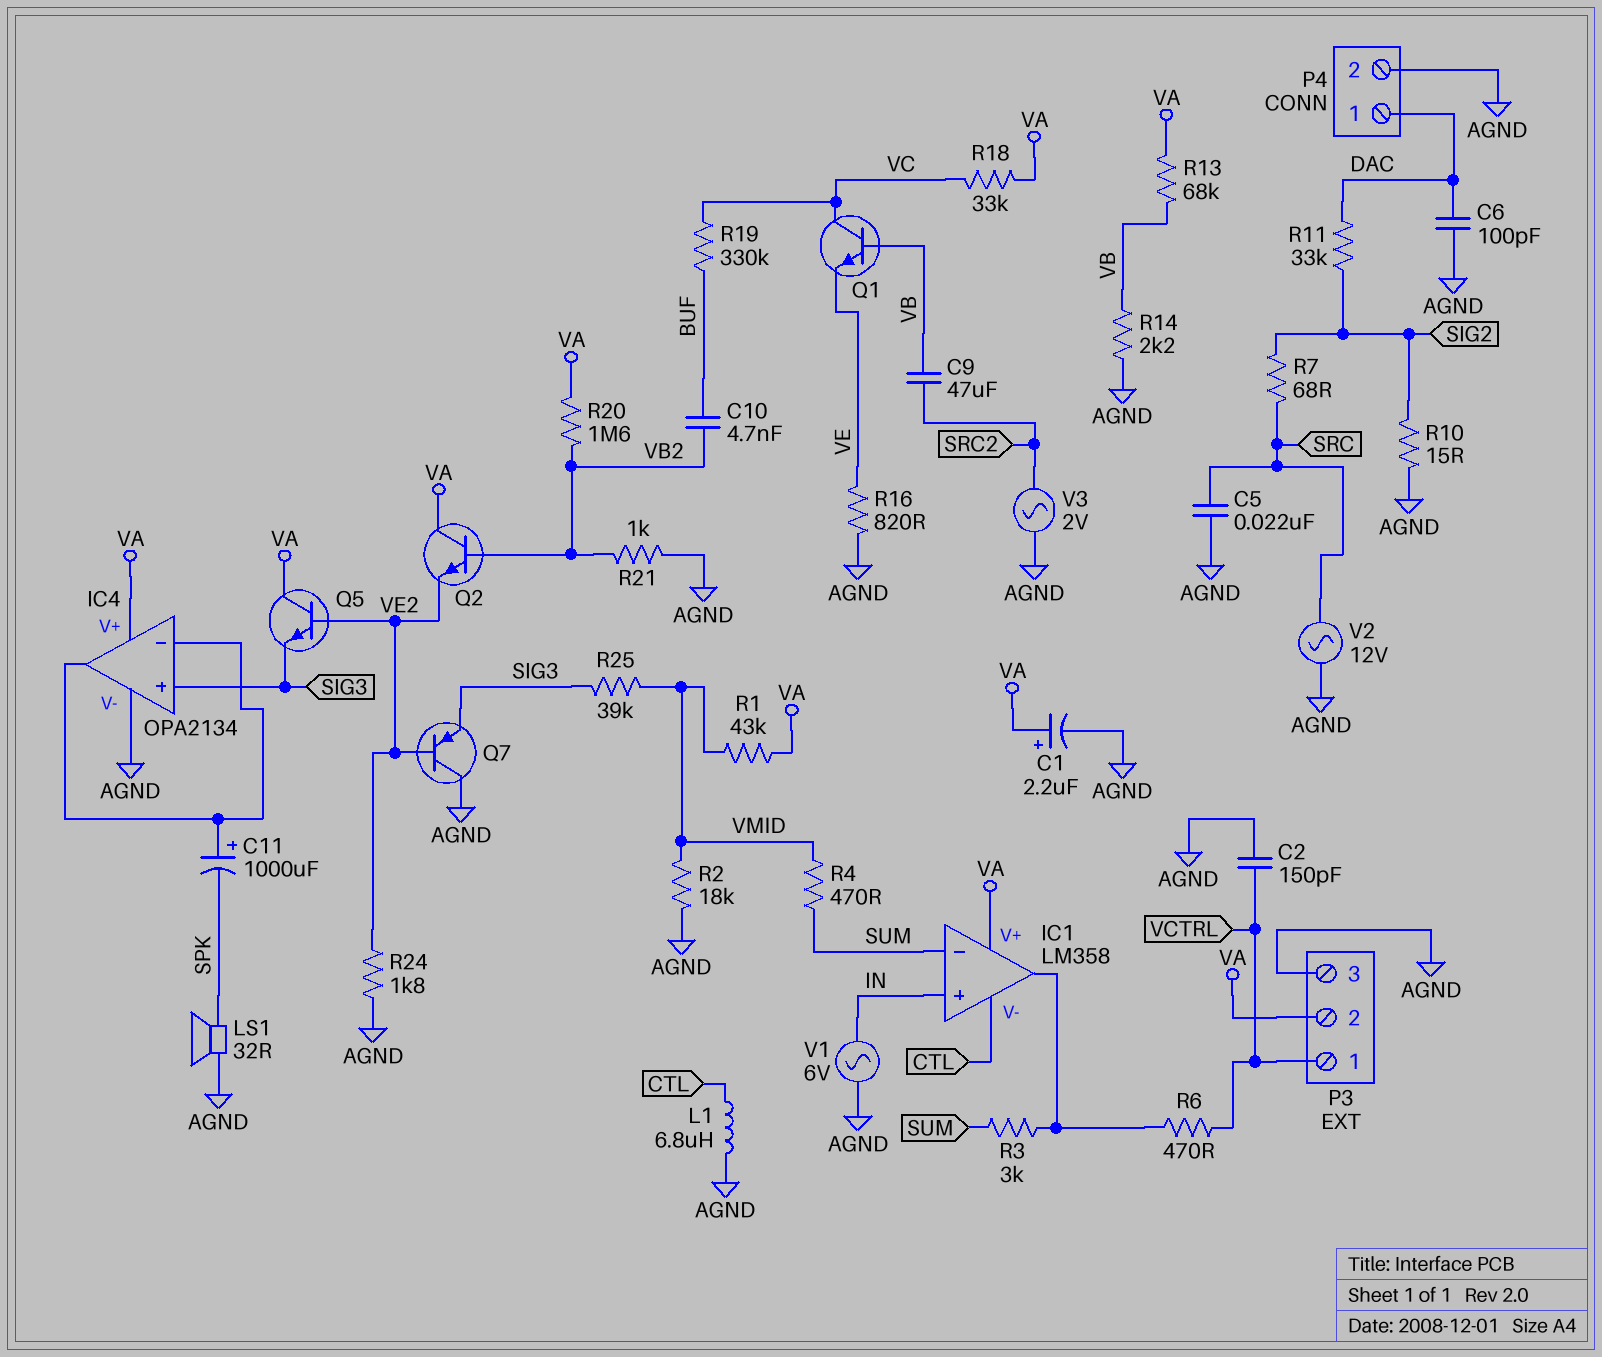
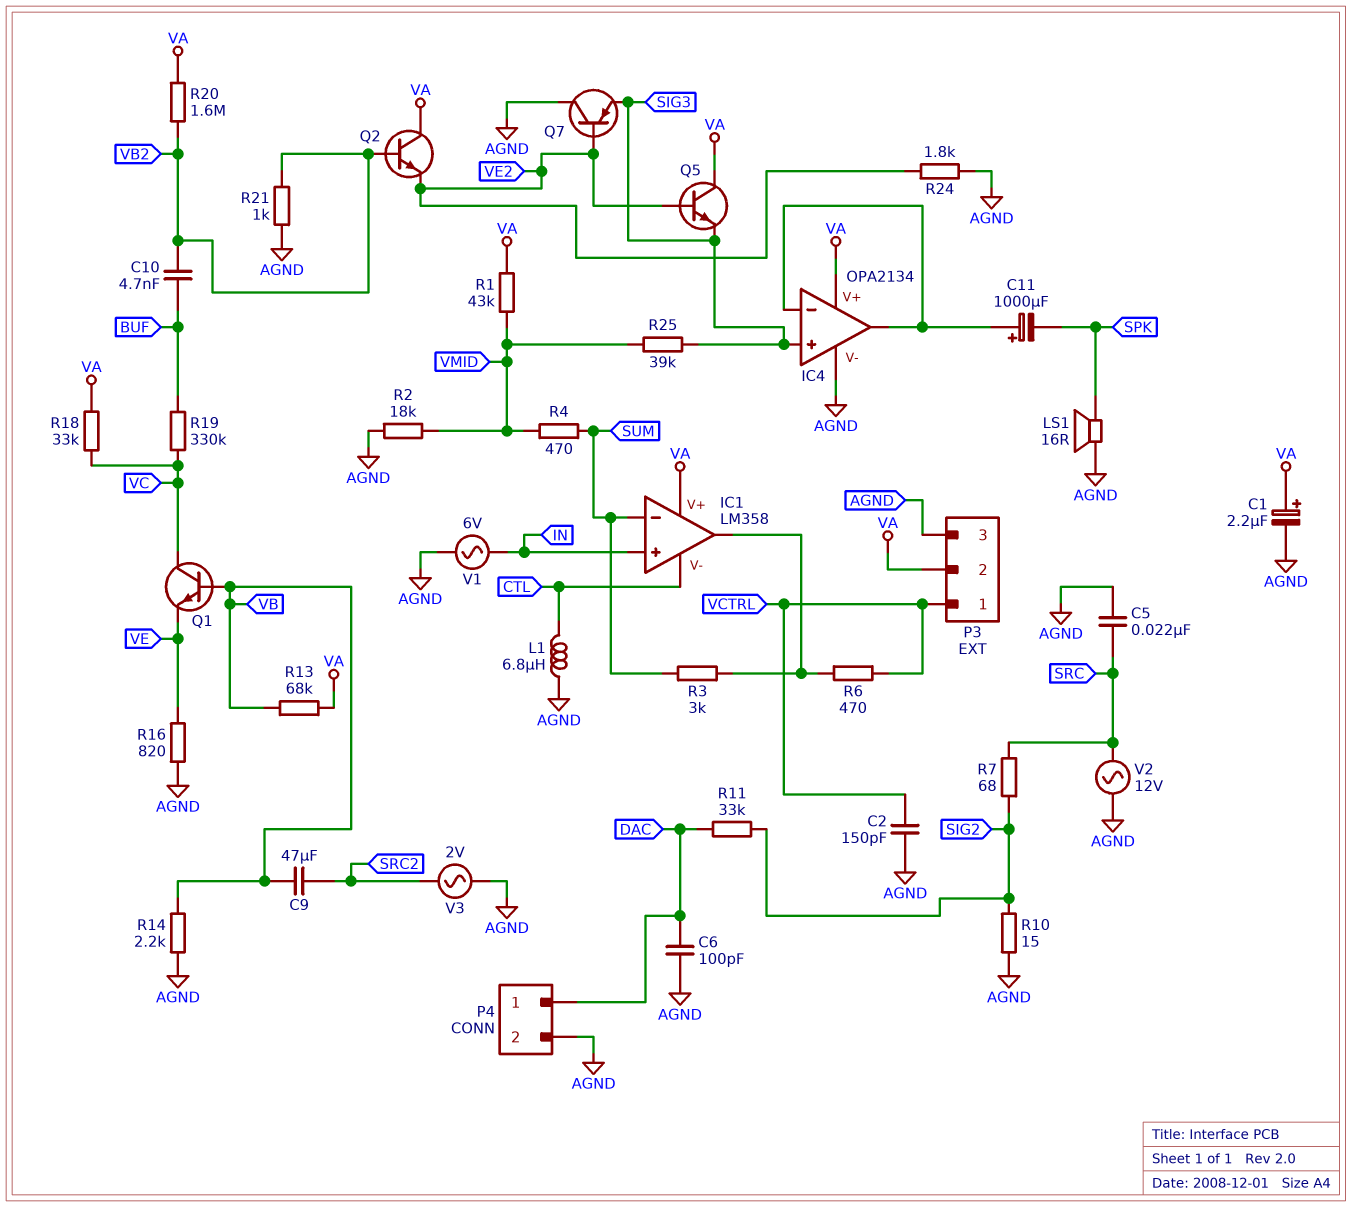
LS1: speaker 32R (AGND, SPK) -> speaker 16R (AGND, SPK)

